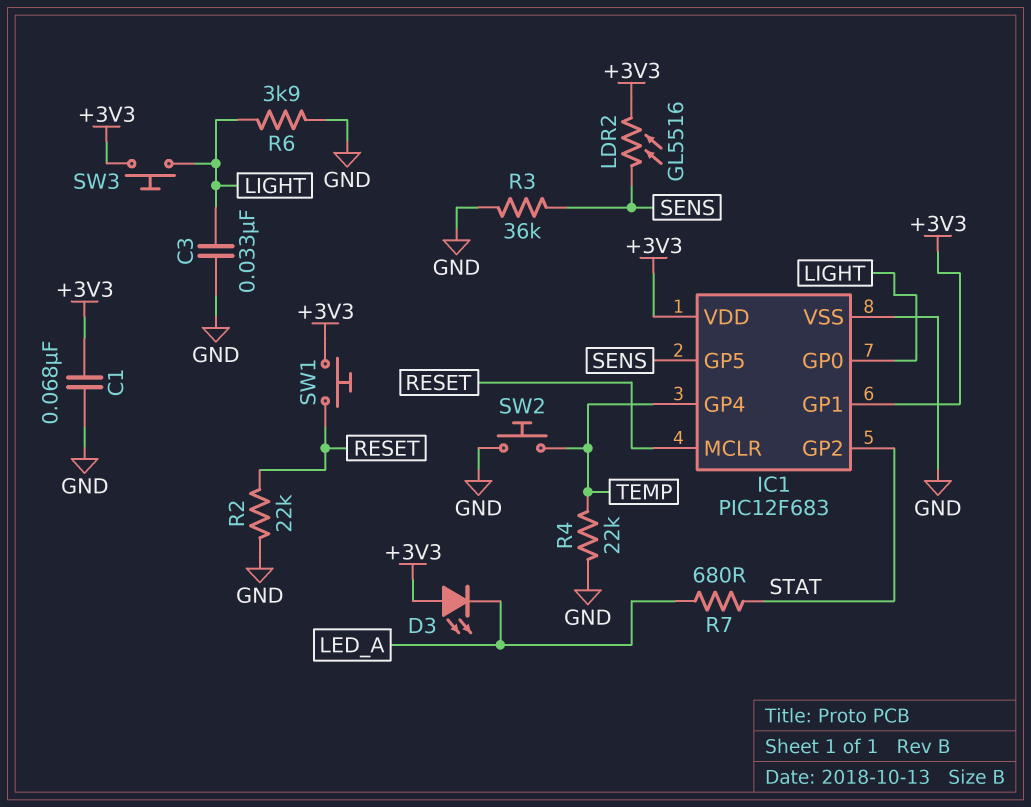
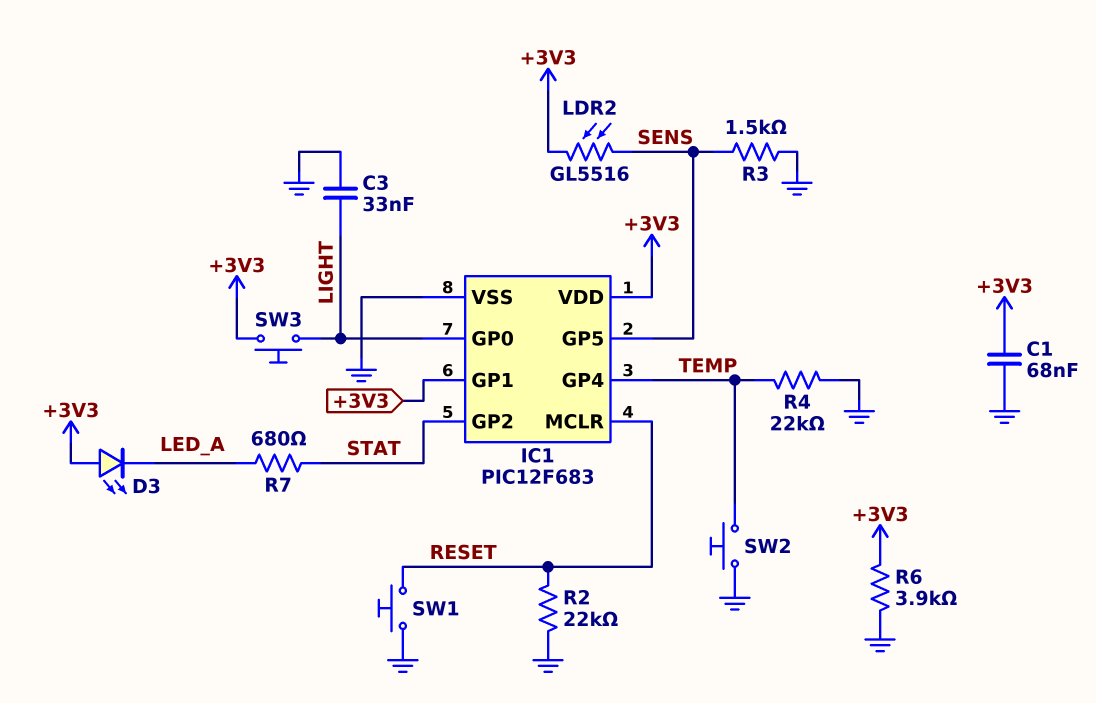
R3: 36k (GND, SENS) -> 1.5k (GND, SENS)
R6: 3.9k (GND, LIGHT) -> 3.9k (+3V3, GND)
SW1: button (+3V3, RESET) -> button (GND, RESET)

